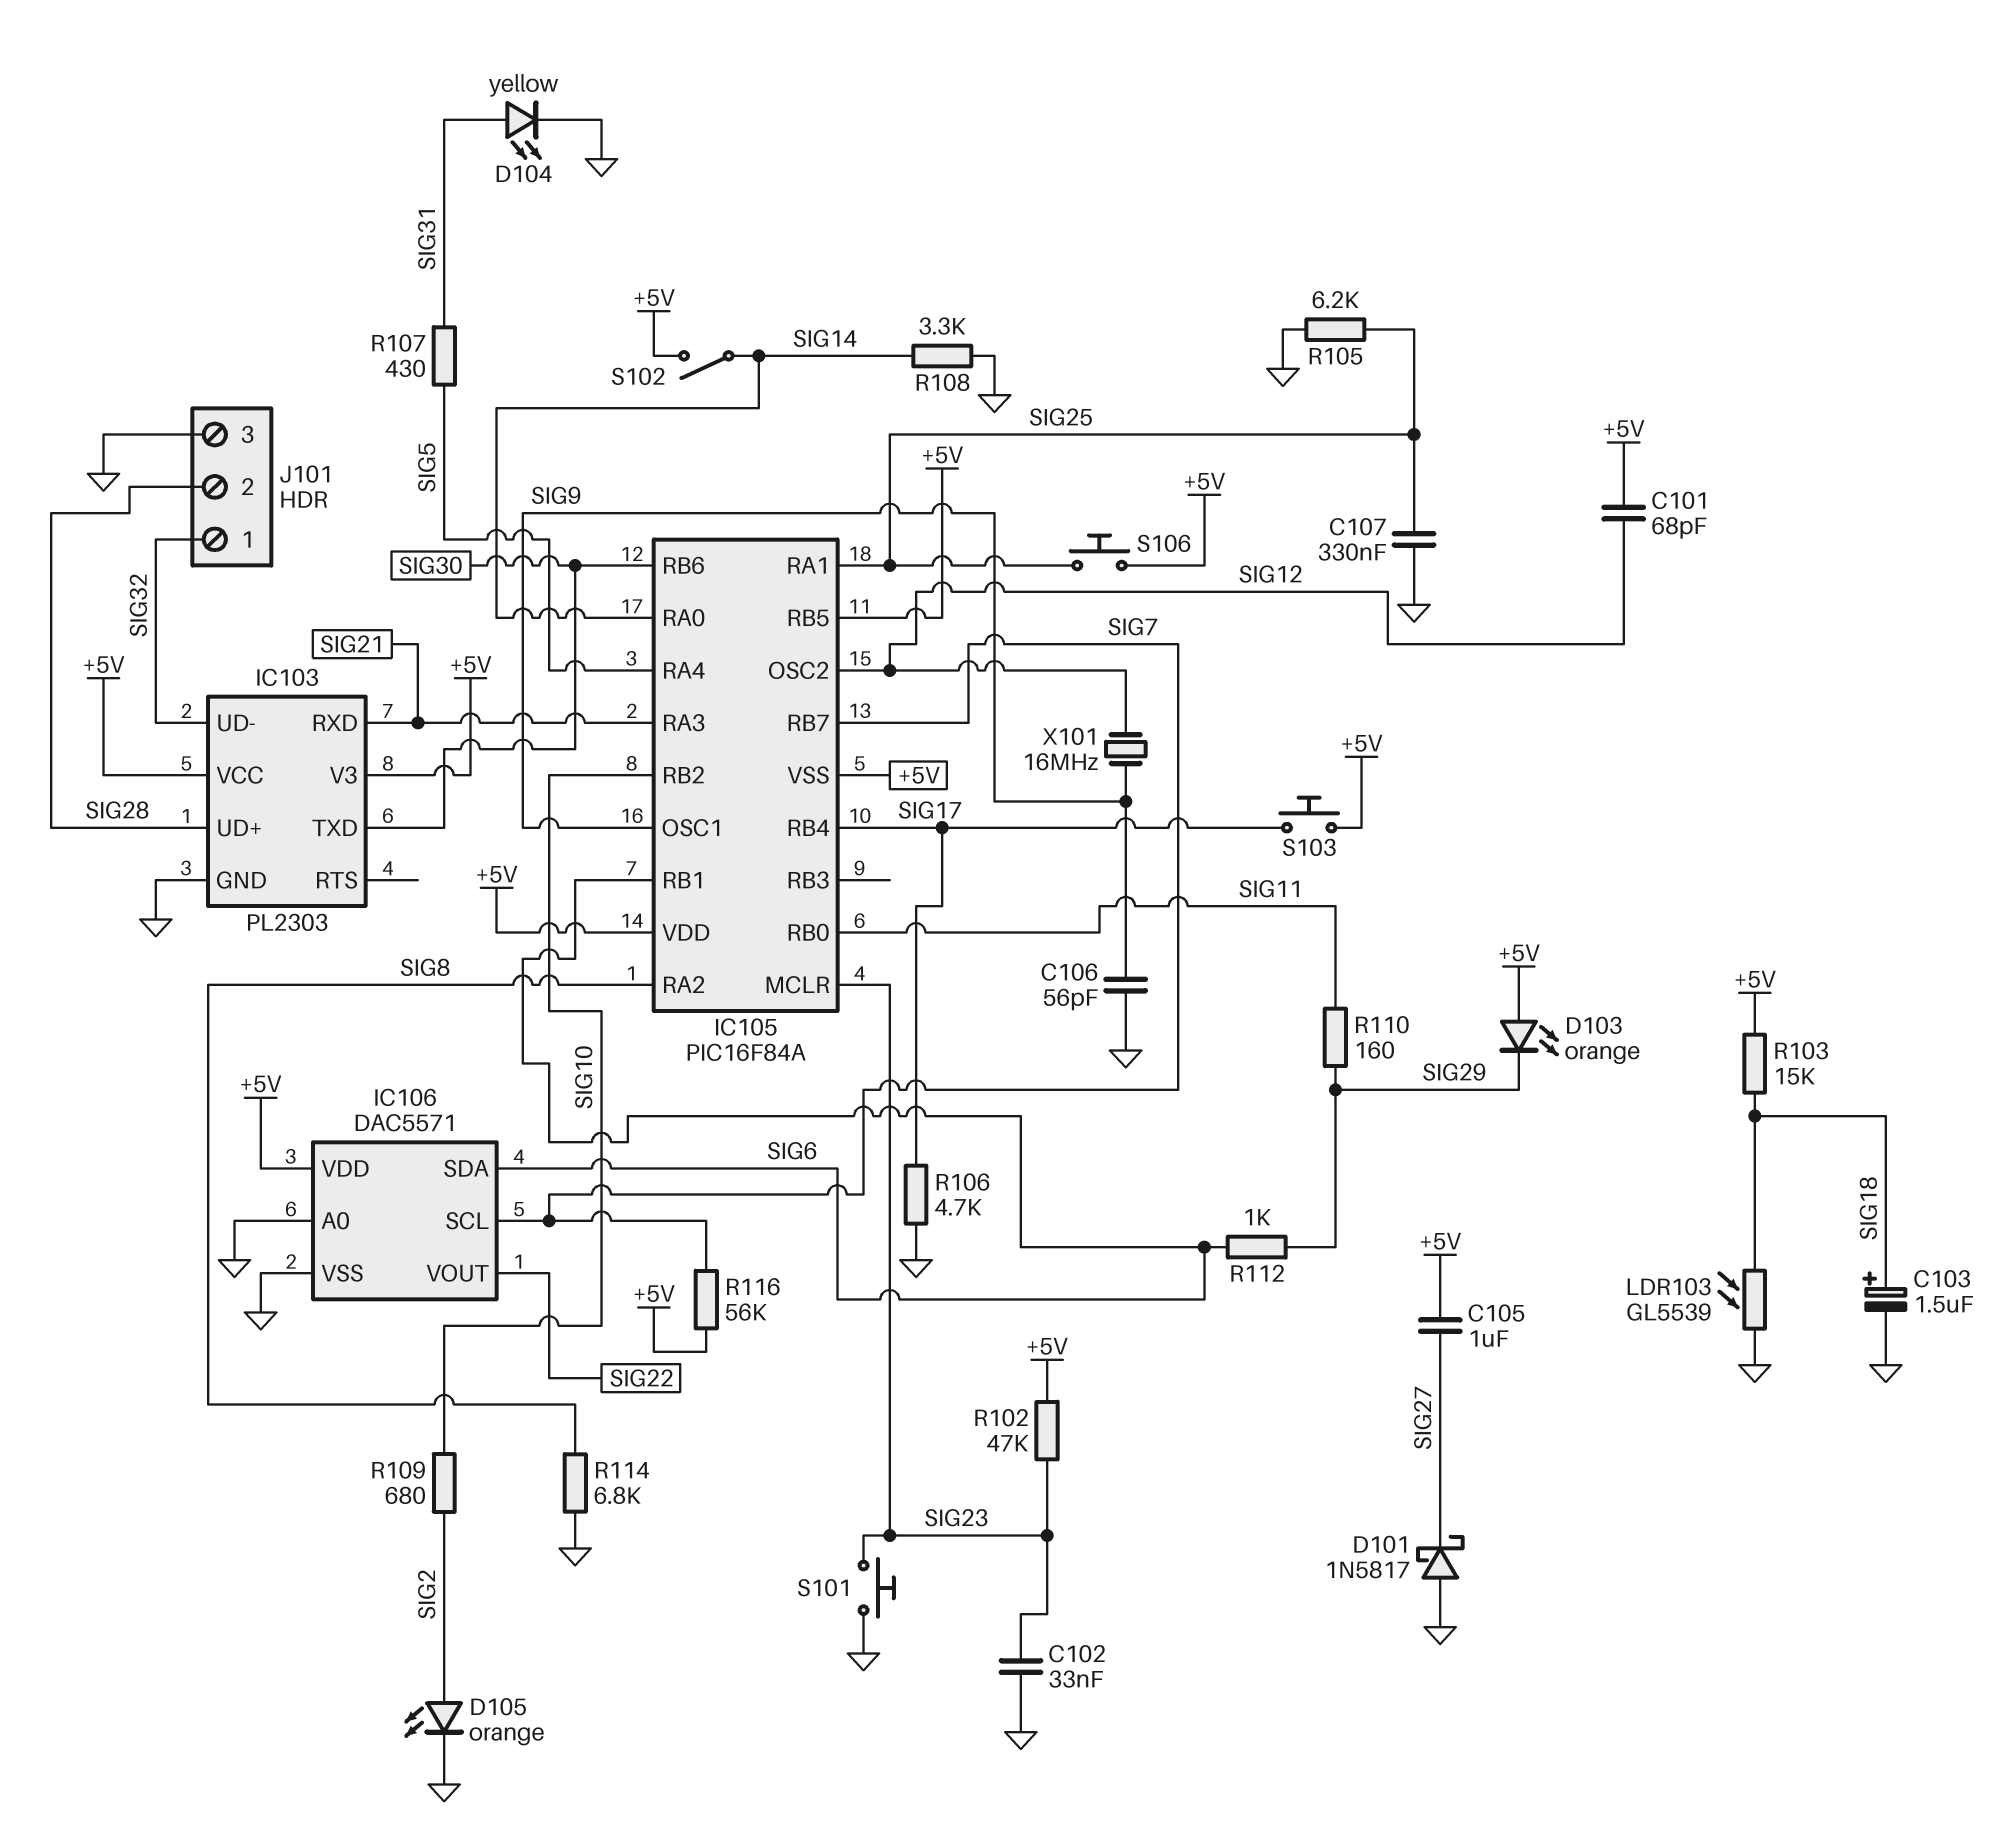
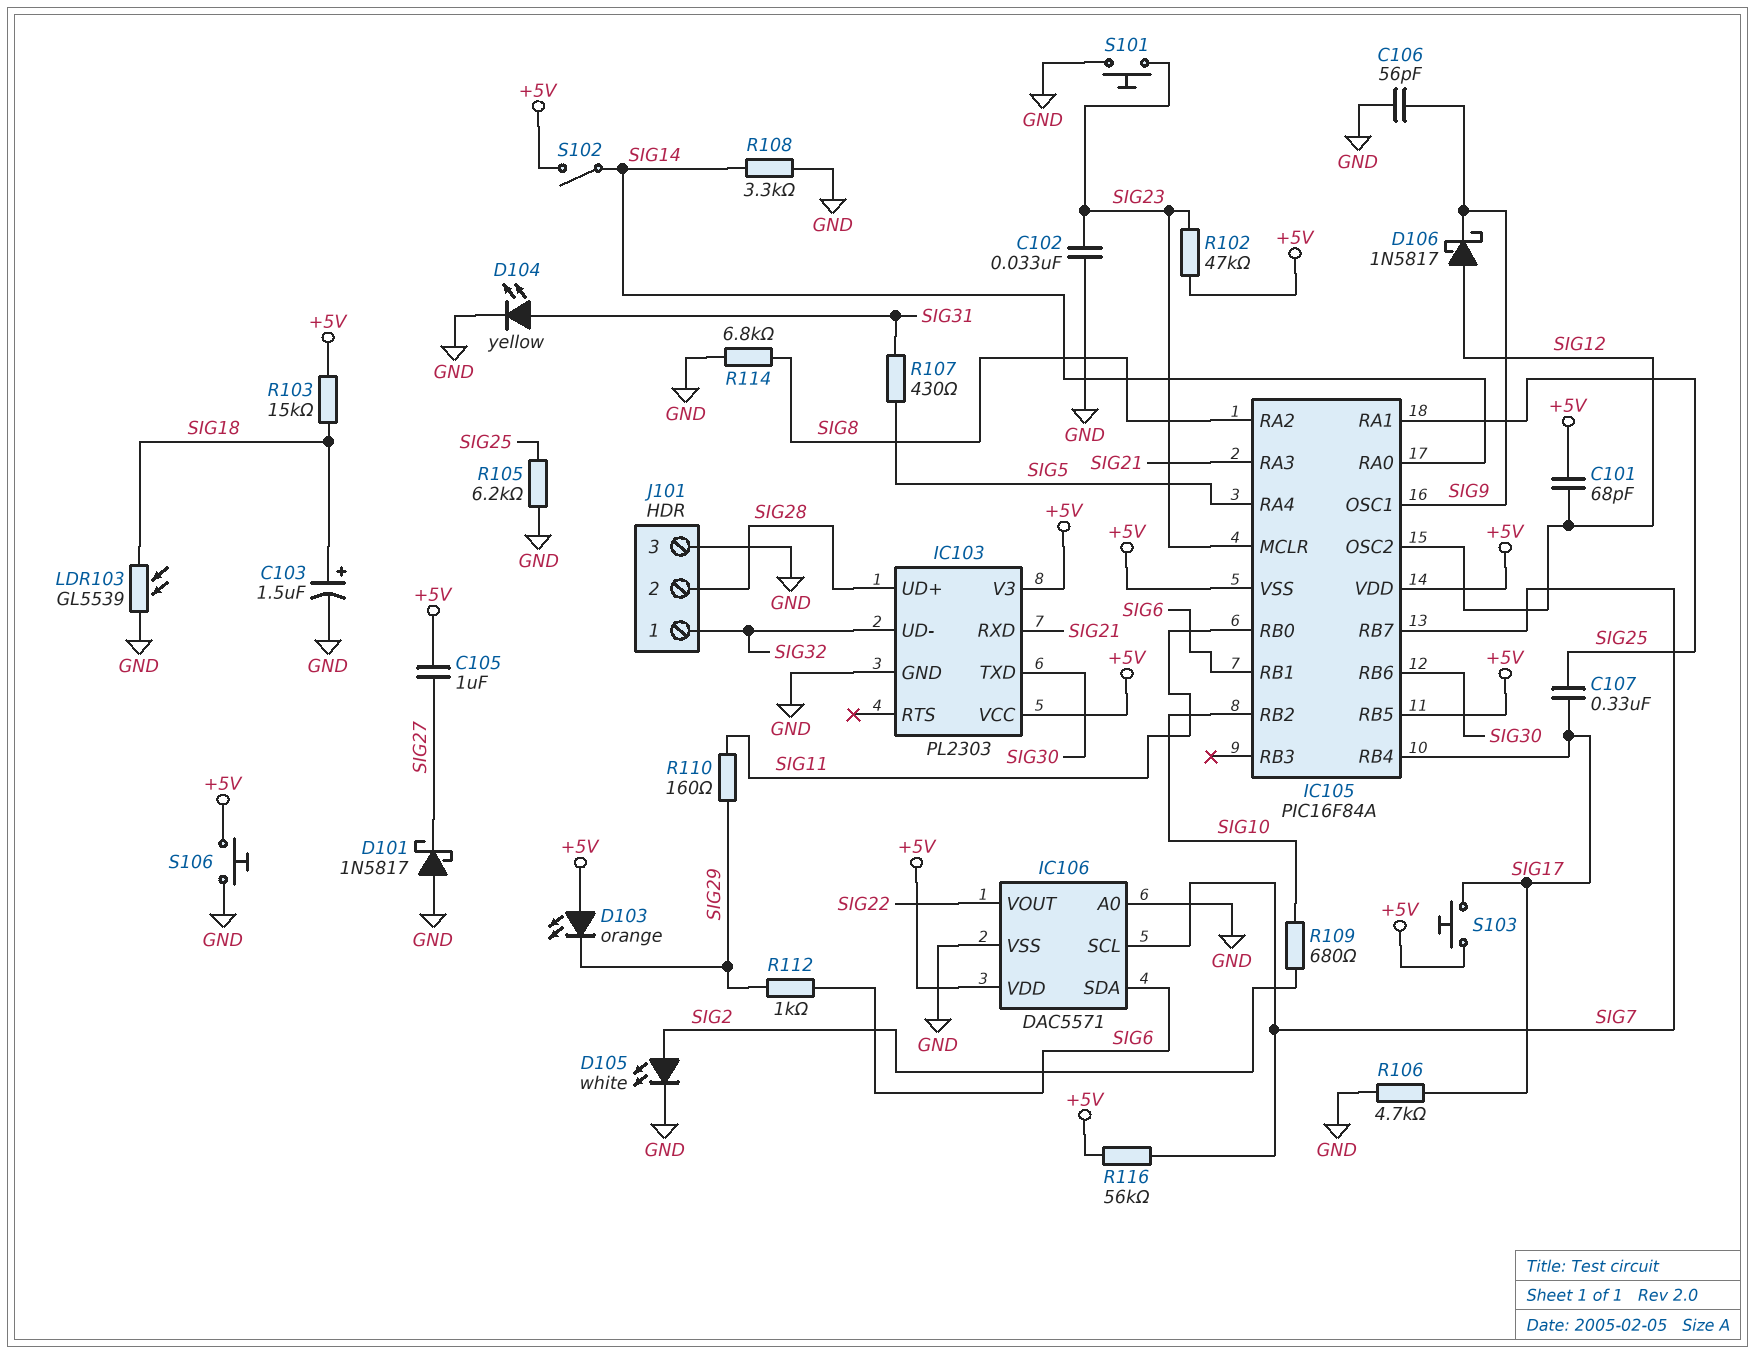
C107: 330nF (GND, SIG25) -> 330nF (SIG17, SIG25)
D105: LED orange (A SIG2, K GND) -> LED white (A SIG2, K GND)
D106: none -> schottky 1N5817 (A SIG12, K SIG9)
S106: button (+5V, SIG25) -> button (+5V, GND)
X101: 16MHz (SIG9, SIG12) -> none

